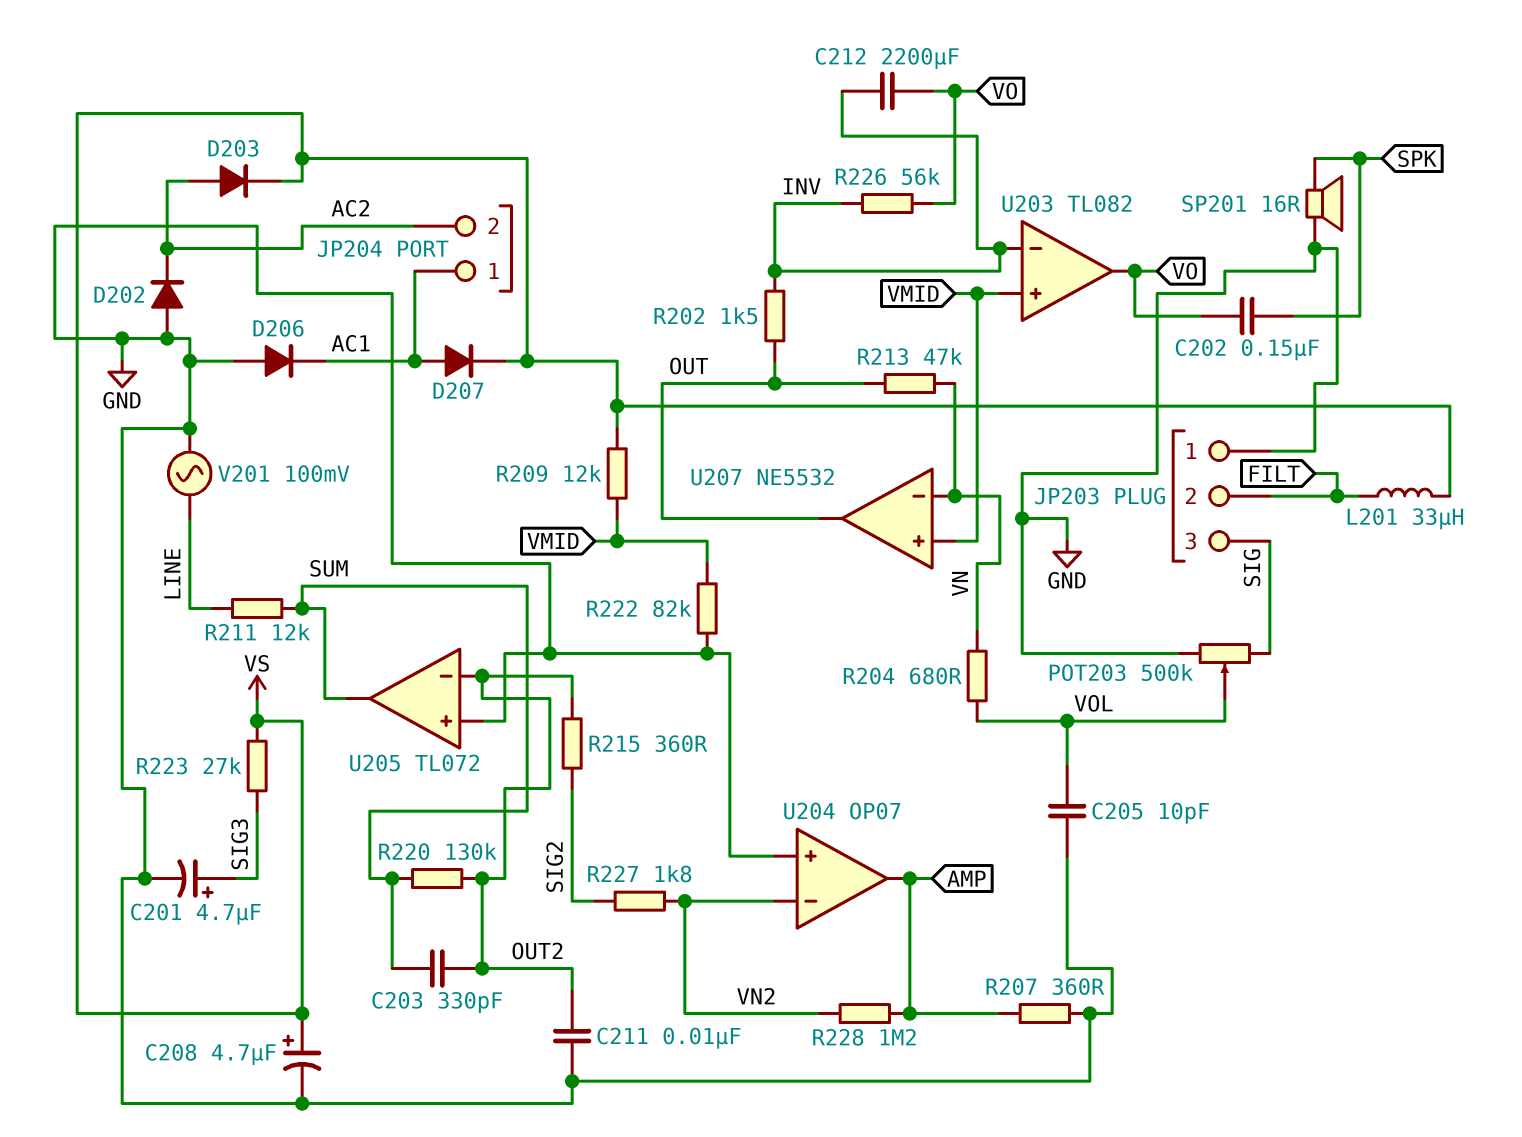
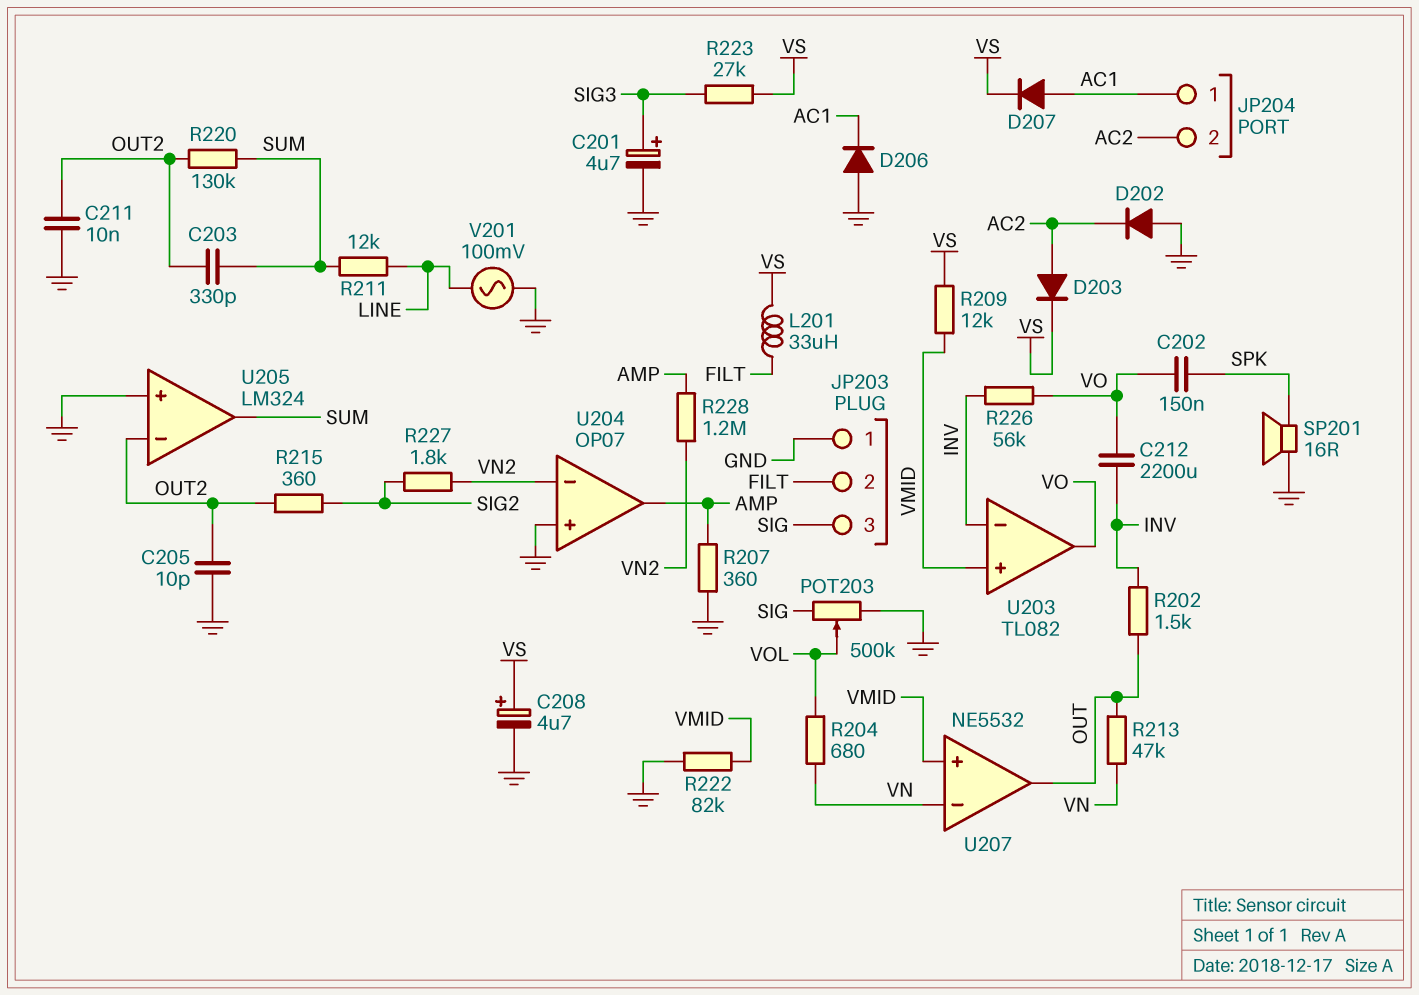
C205: 10pF (GND, VOL) -> 10pF (GND, OUT2)
U205: TL072 -> LM324

